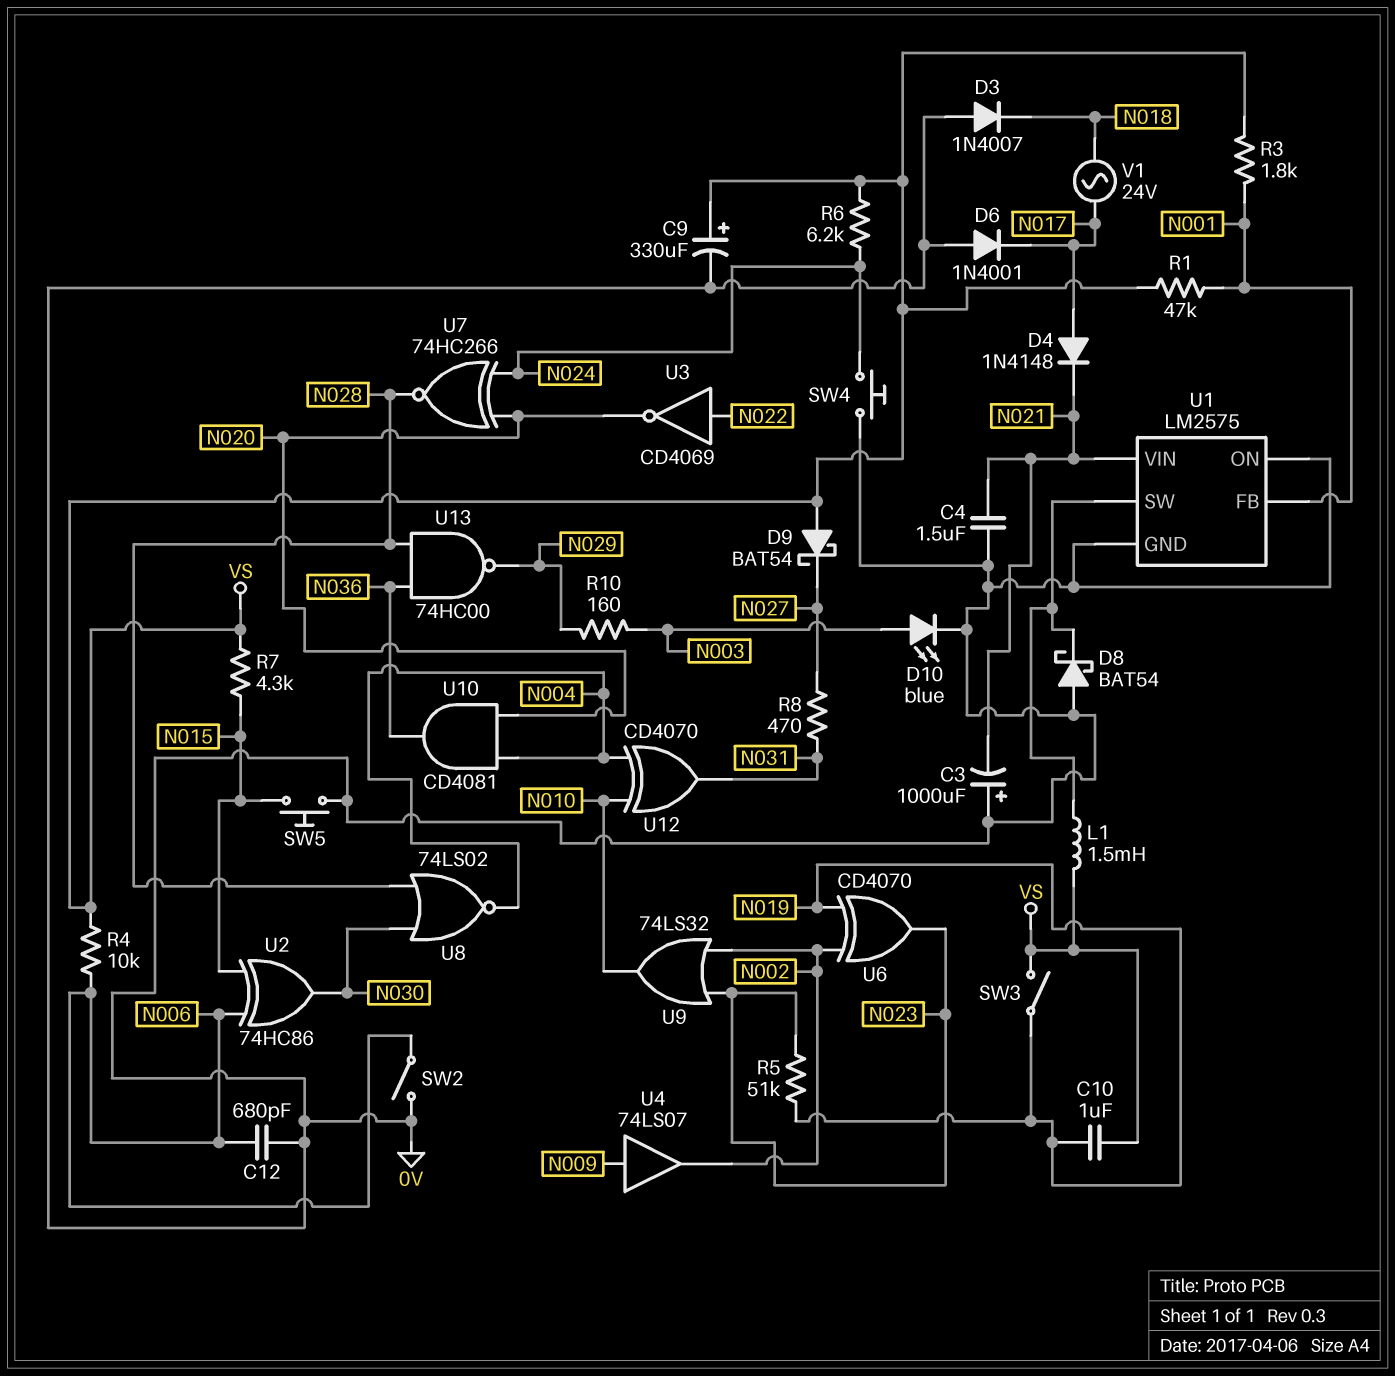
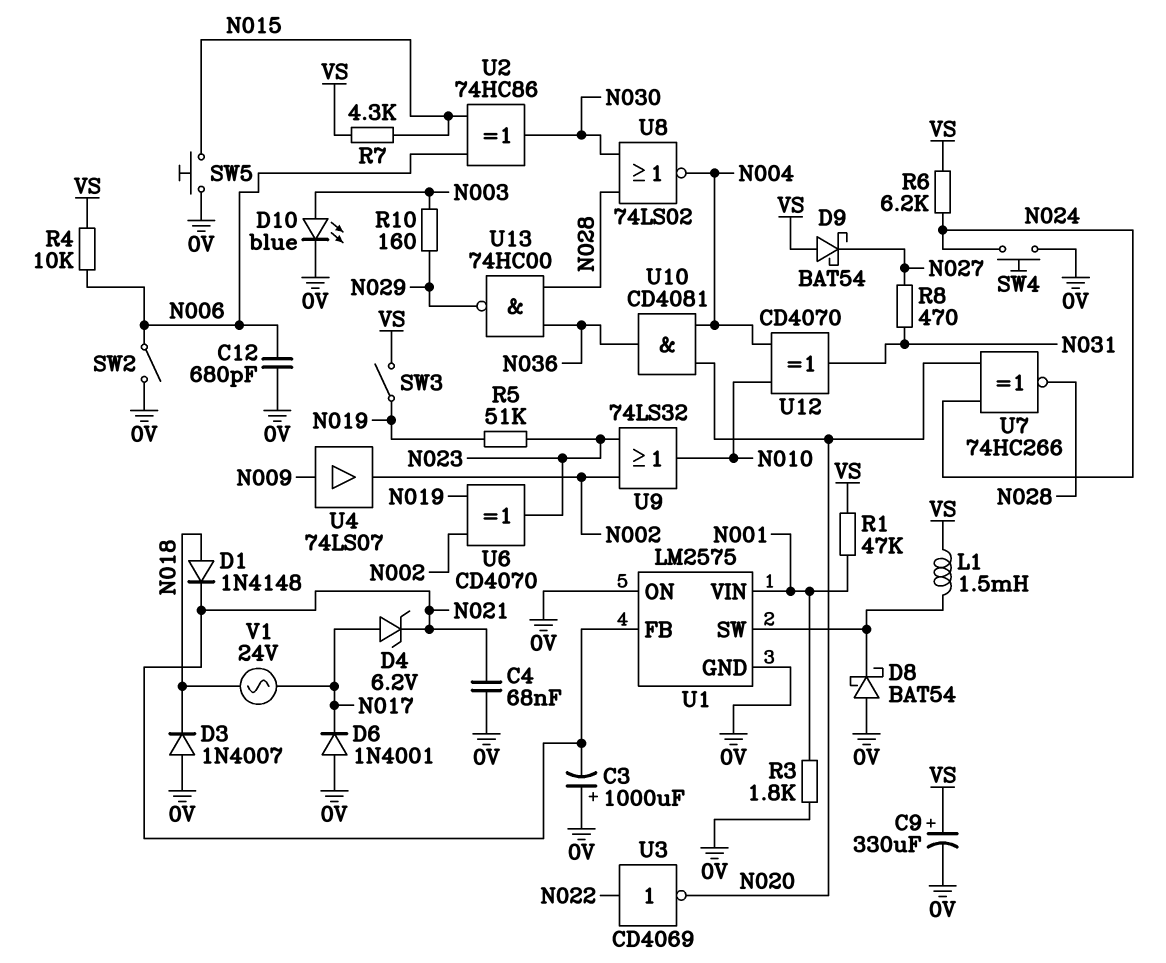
C4: 1.5uF (0V, N021) -> 68nF (0V, N021)
C10: 1uF (N019, VS) -> none
D1: none -> diode 1N4148 (A N018, K N021)
D4: diode 1N4148 (A N017, K N021) -> zener 6.2V (A N017, K N021)
R3: 1.8k (N001, VS) -> 1.8k (0V, N001)
U1 pin FB: N001 -> N021
U1 pin VIN: N021 -> N001

